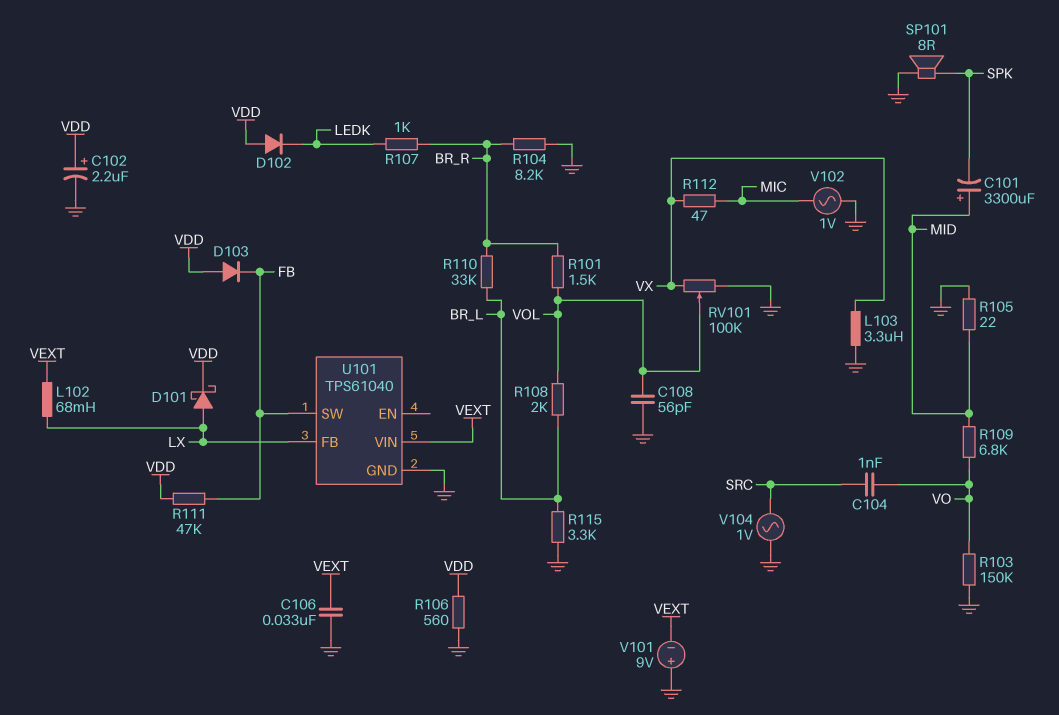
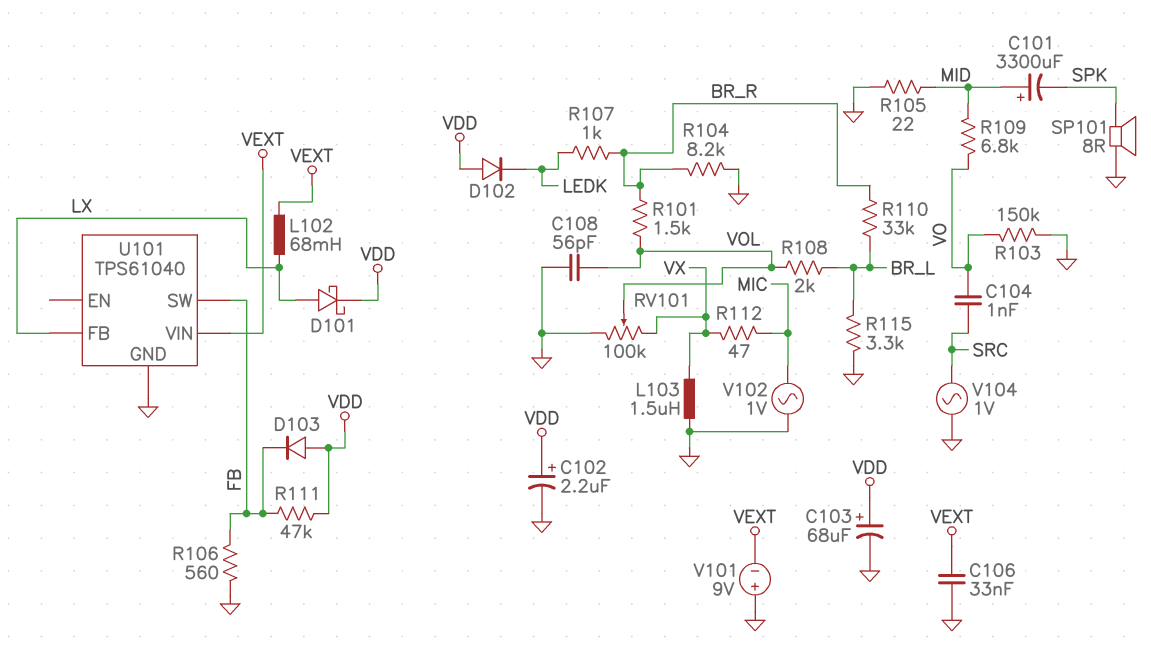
C103: none -> 68uF (plus VDD, minus GND)
L103: 3.3uH (GND, VX) -> 1.5uH (GND, VX)
R106: 560 (GND, VDD) -> 560 (FB, GND)

